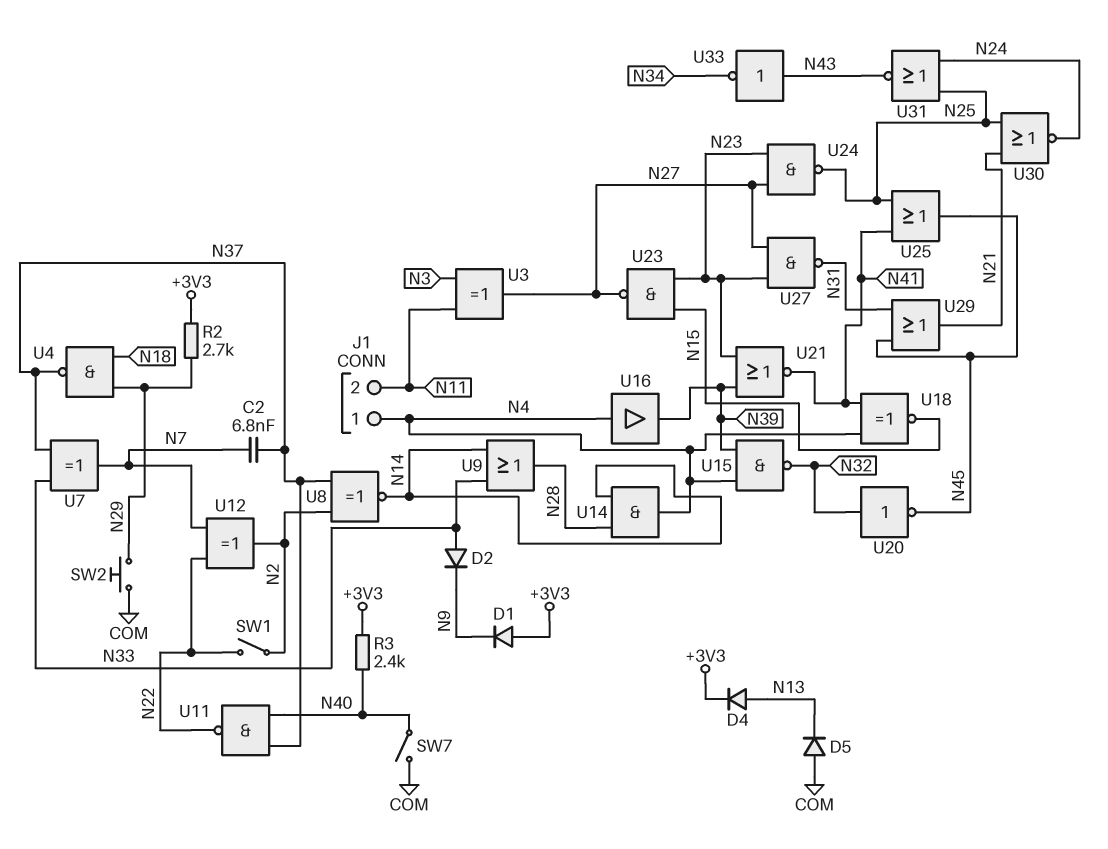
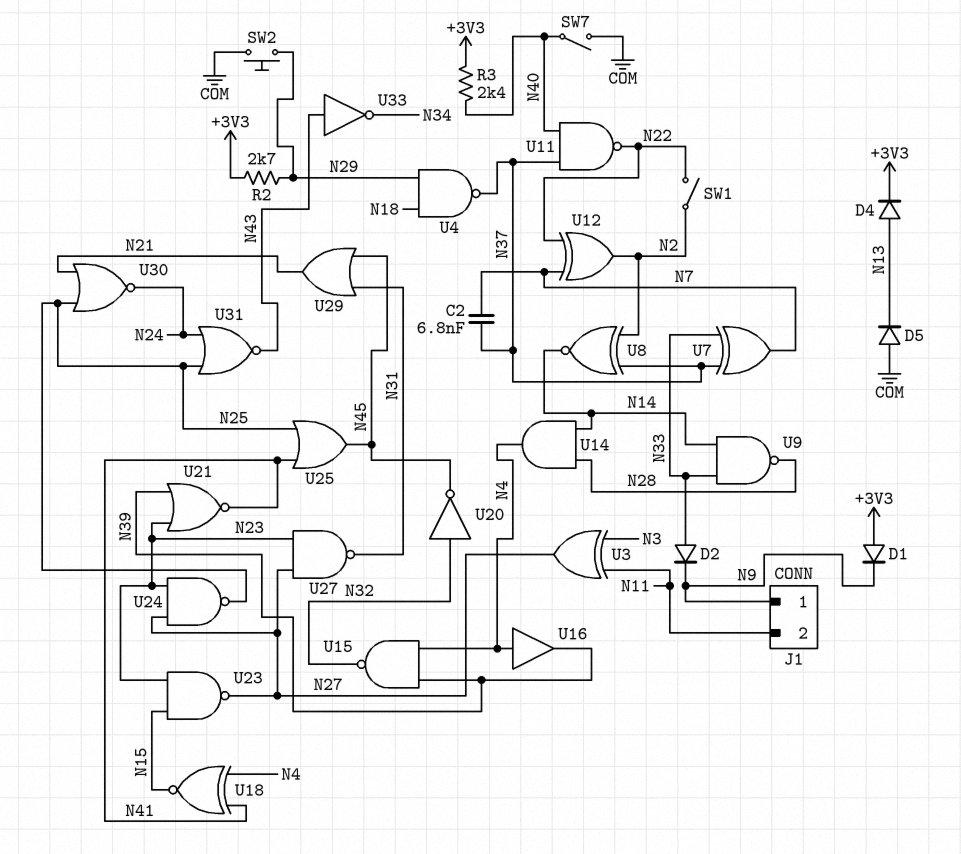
J1 pin 1: N4 -> N9
U9: OR (in N14, in N33, out N28) -> NAND (in N14, in N33, out N28)

